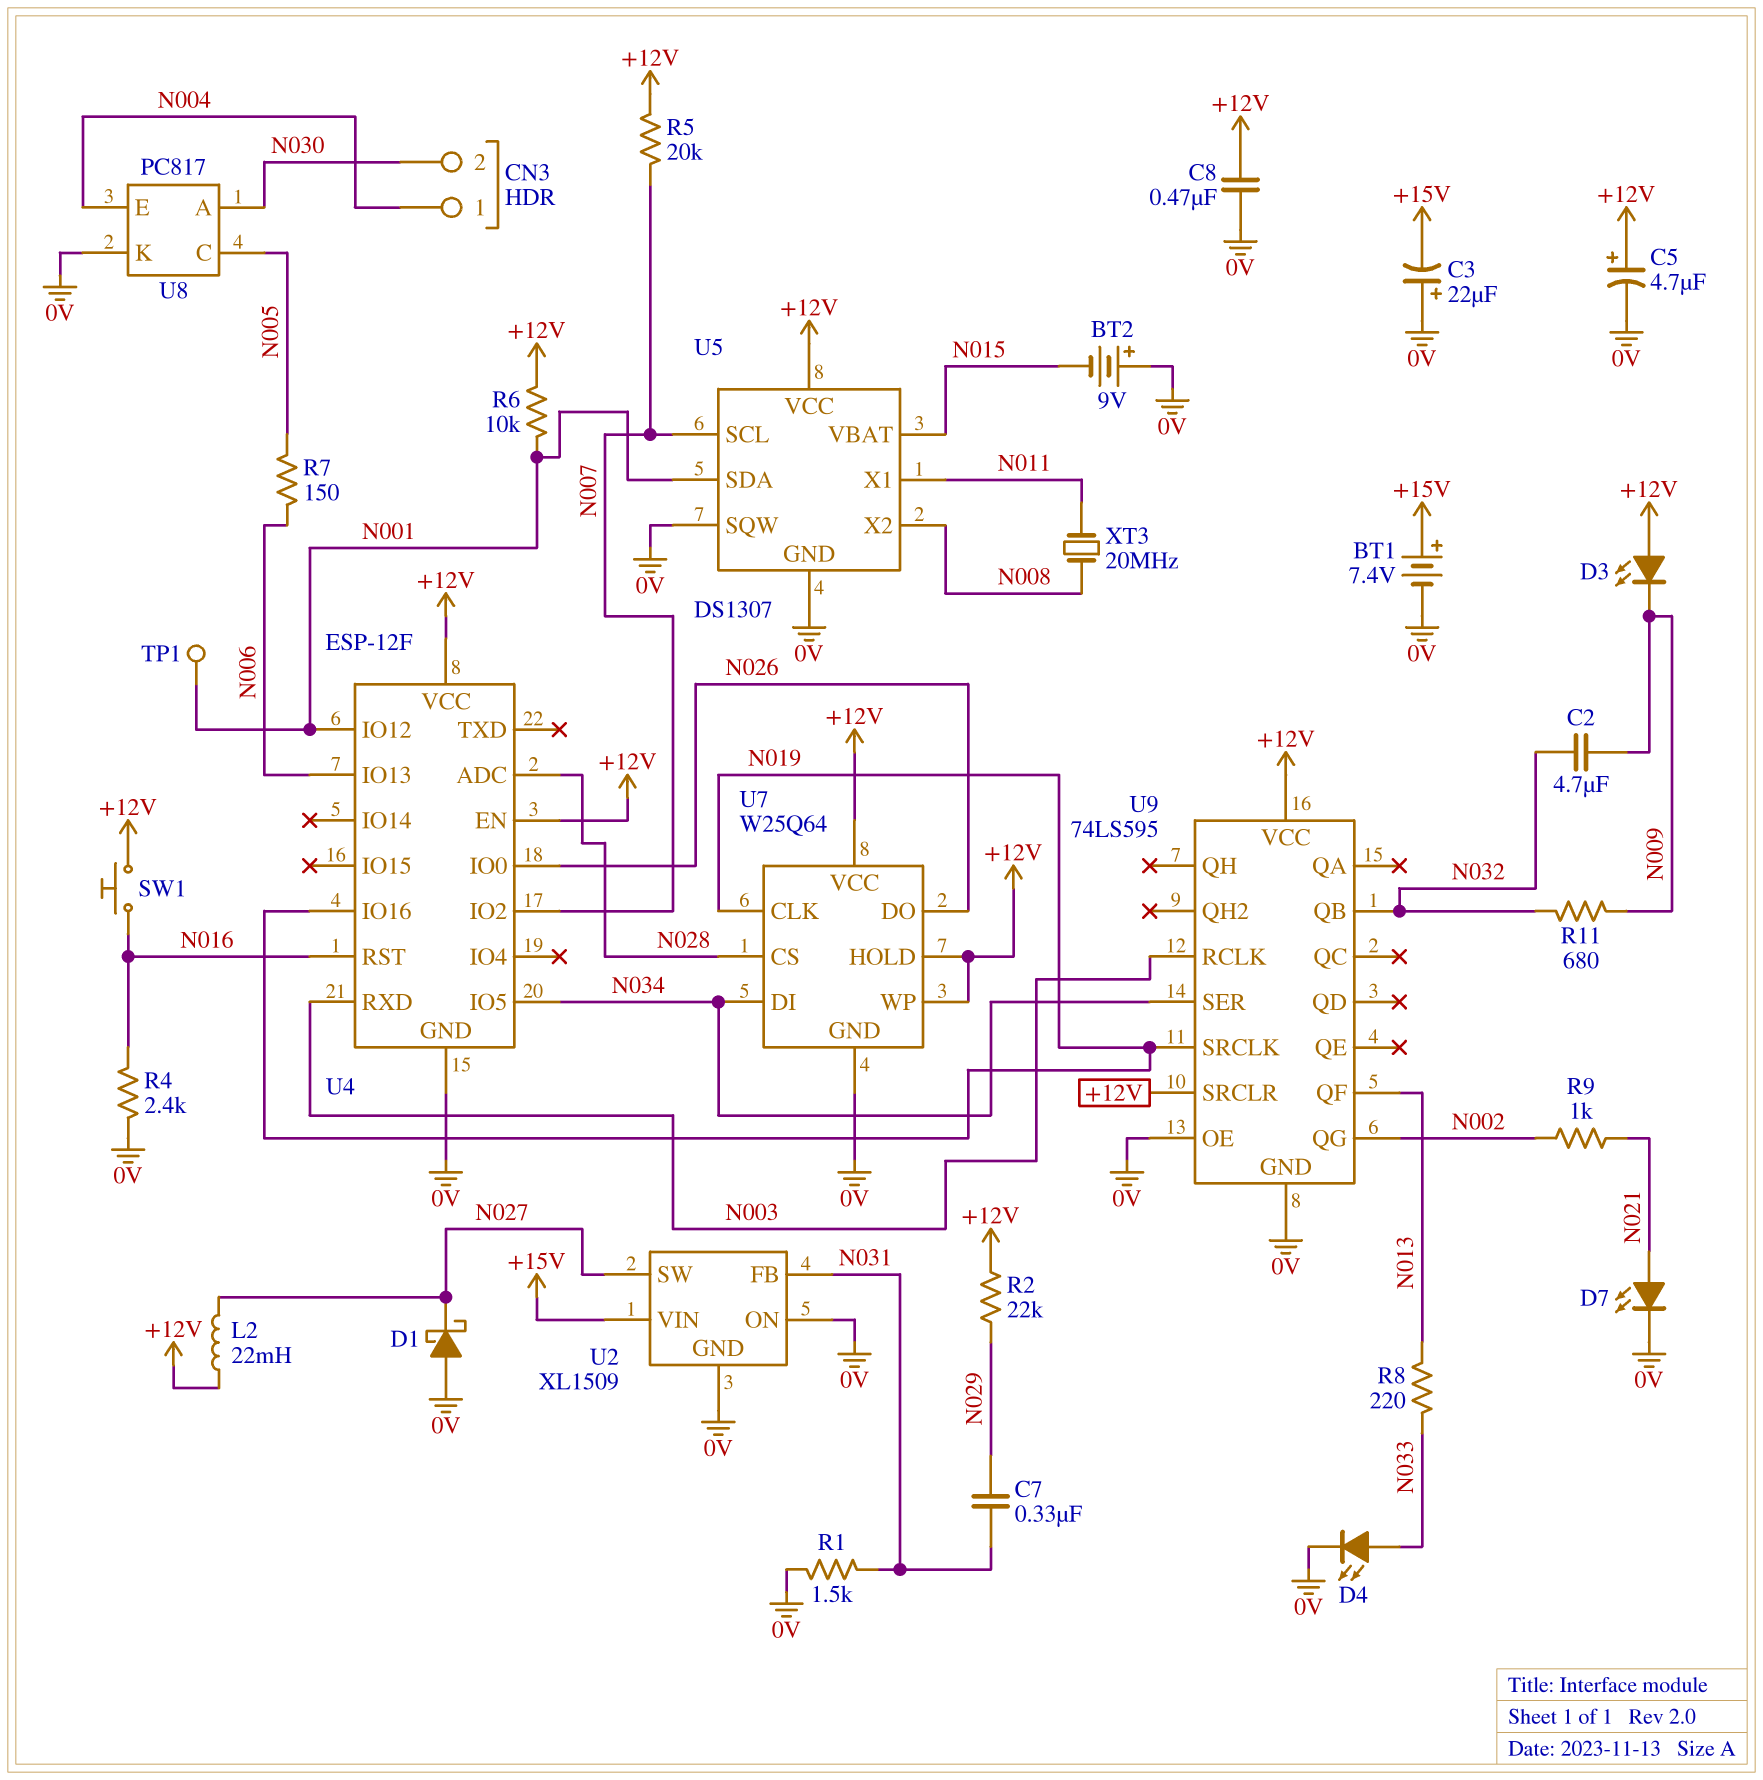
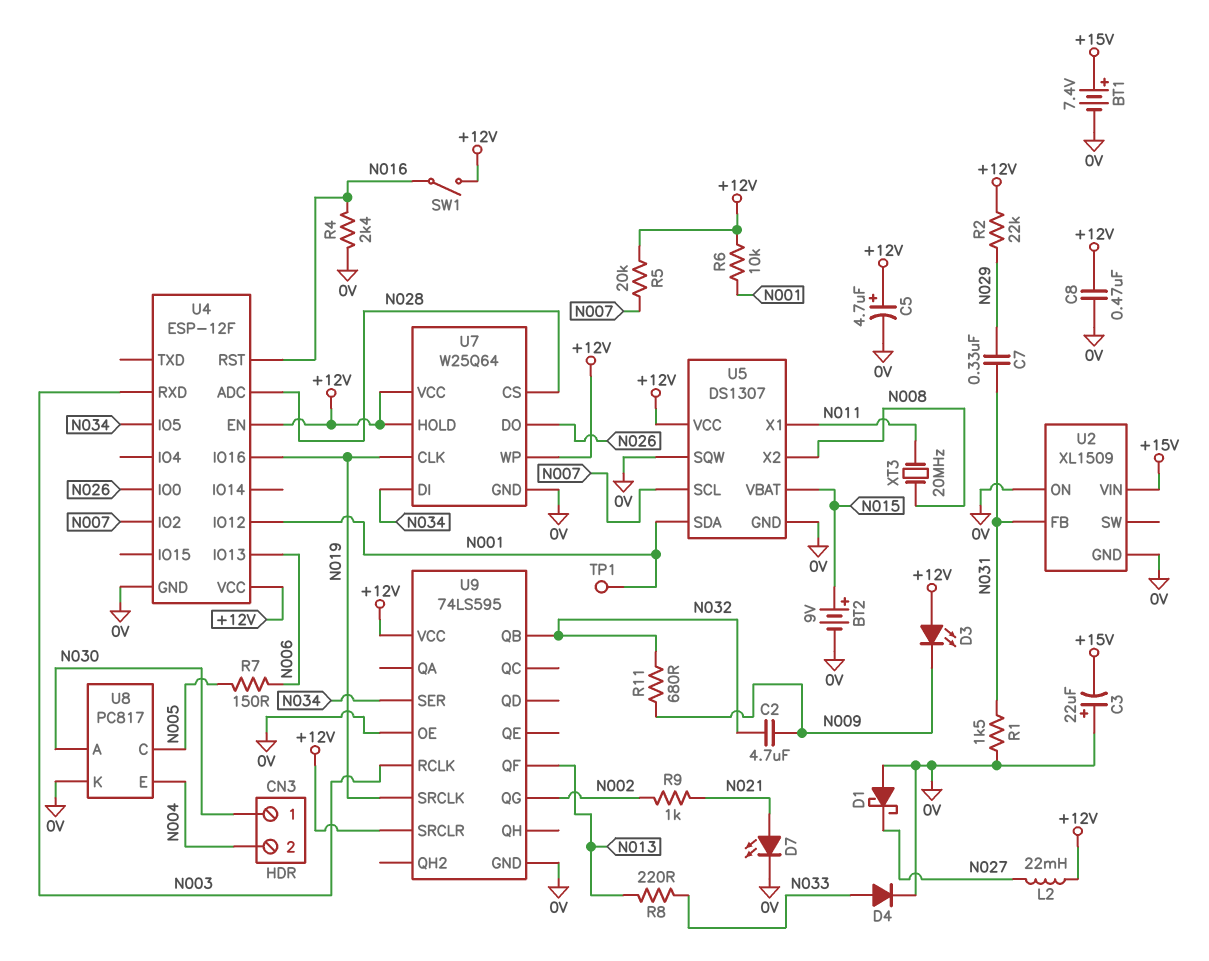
BT2: 9V (plus 0V, minus N015) -> 9V (plus N015, minus 0V)
CN3 pin 1: N004 -> N030
CN3 pin 2: N030 -> N004
D4: LED (A N033, K 0V) -> diode (A N033, K 0V)
SW1: button (+12V, N016) -> switch (+12V, N016)
U2 pin SW: N027 -> none

